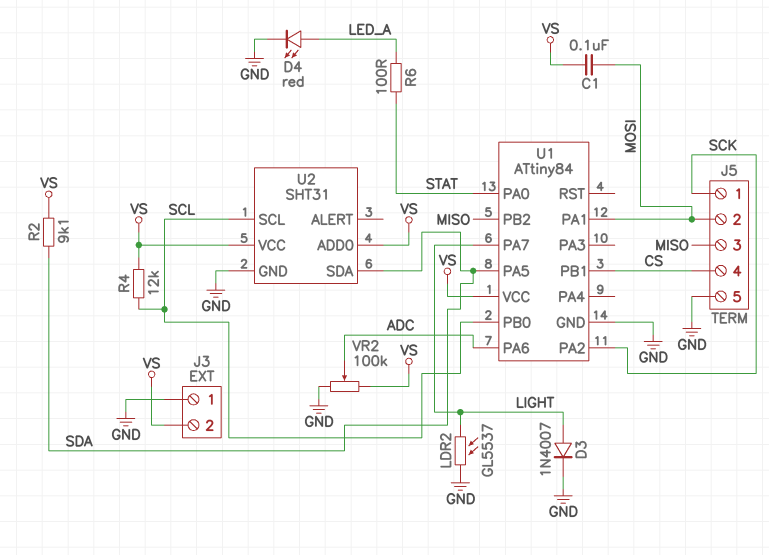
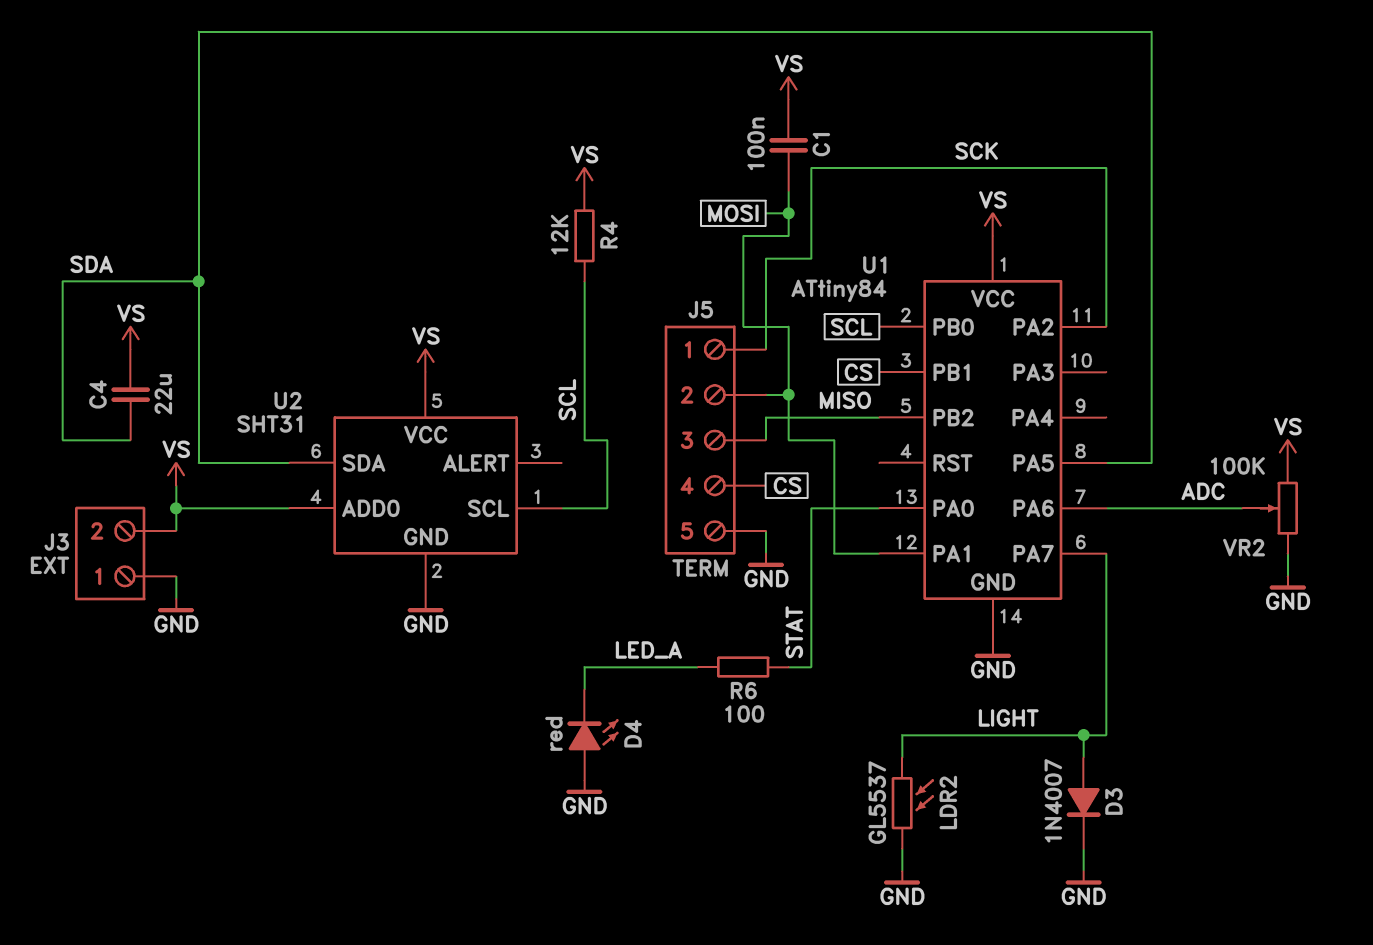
C4: none -> 22uF (SDA, VS)
D4: LED red (A LED_A, K GND) -> LED red (A GND, K LED_A)
R2: 9.1k (SDA, VS) -> none

